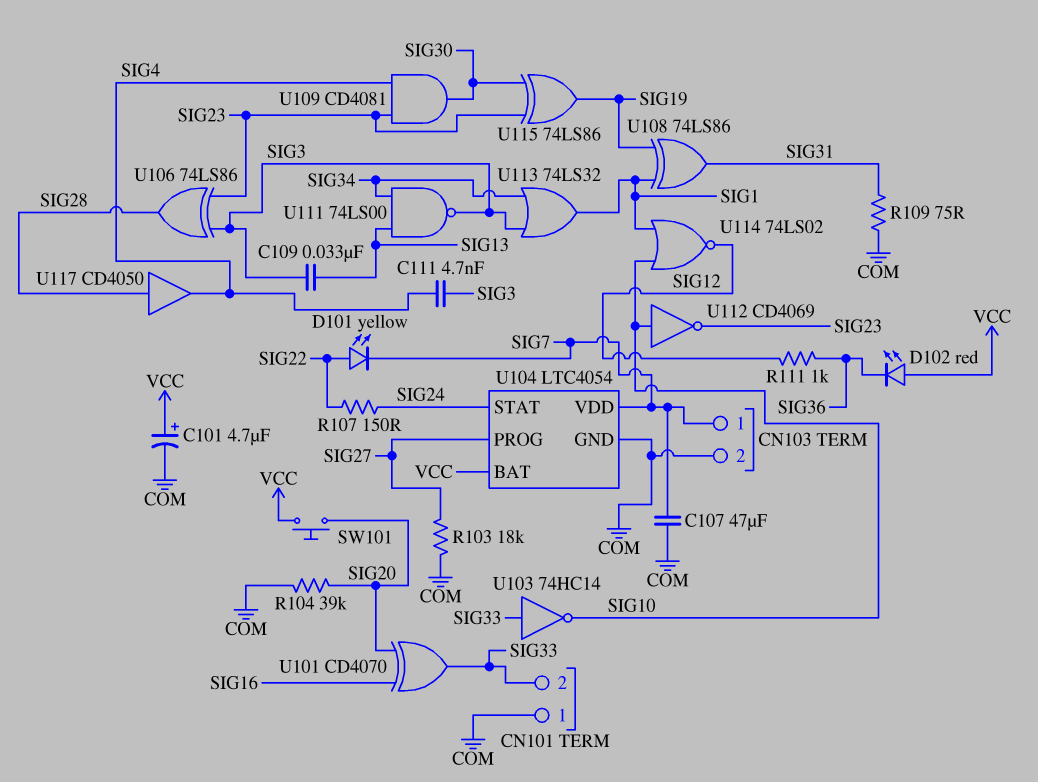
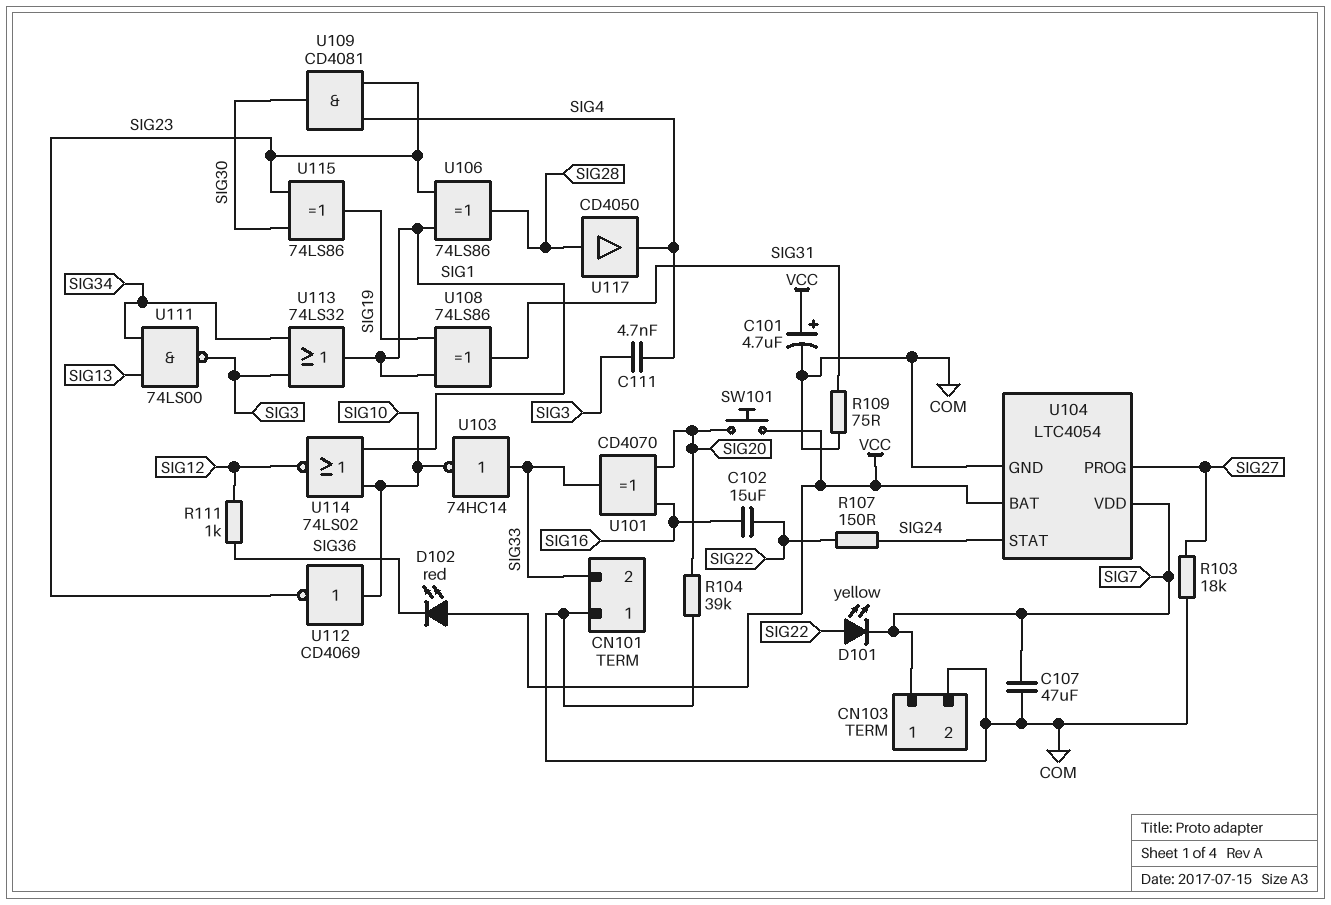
C102: none -> 15uF (SIG16, SIG22)
C109: 33nF (SIG3, SIG13) -> none
U106: XOR 74LS86 (in SIG3, in SIG23, out SIG28) -> XOR 74LS86 (in SIG1, in SIG23, out SIG28)

